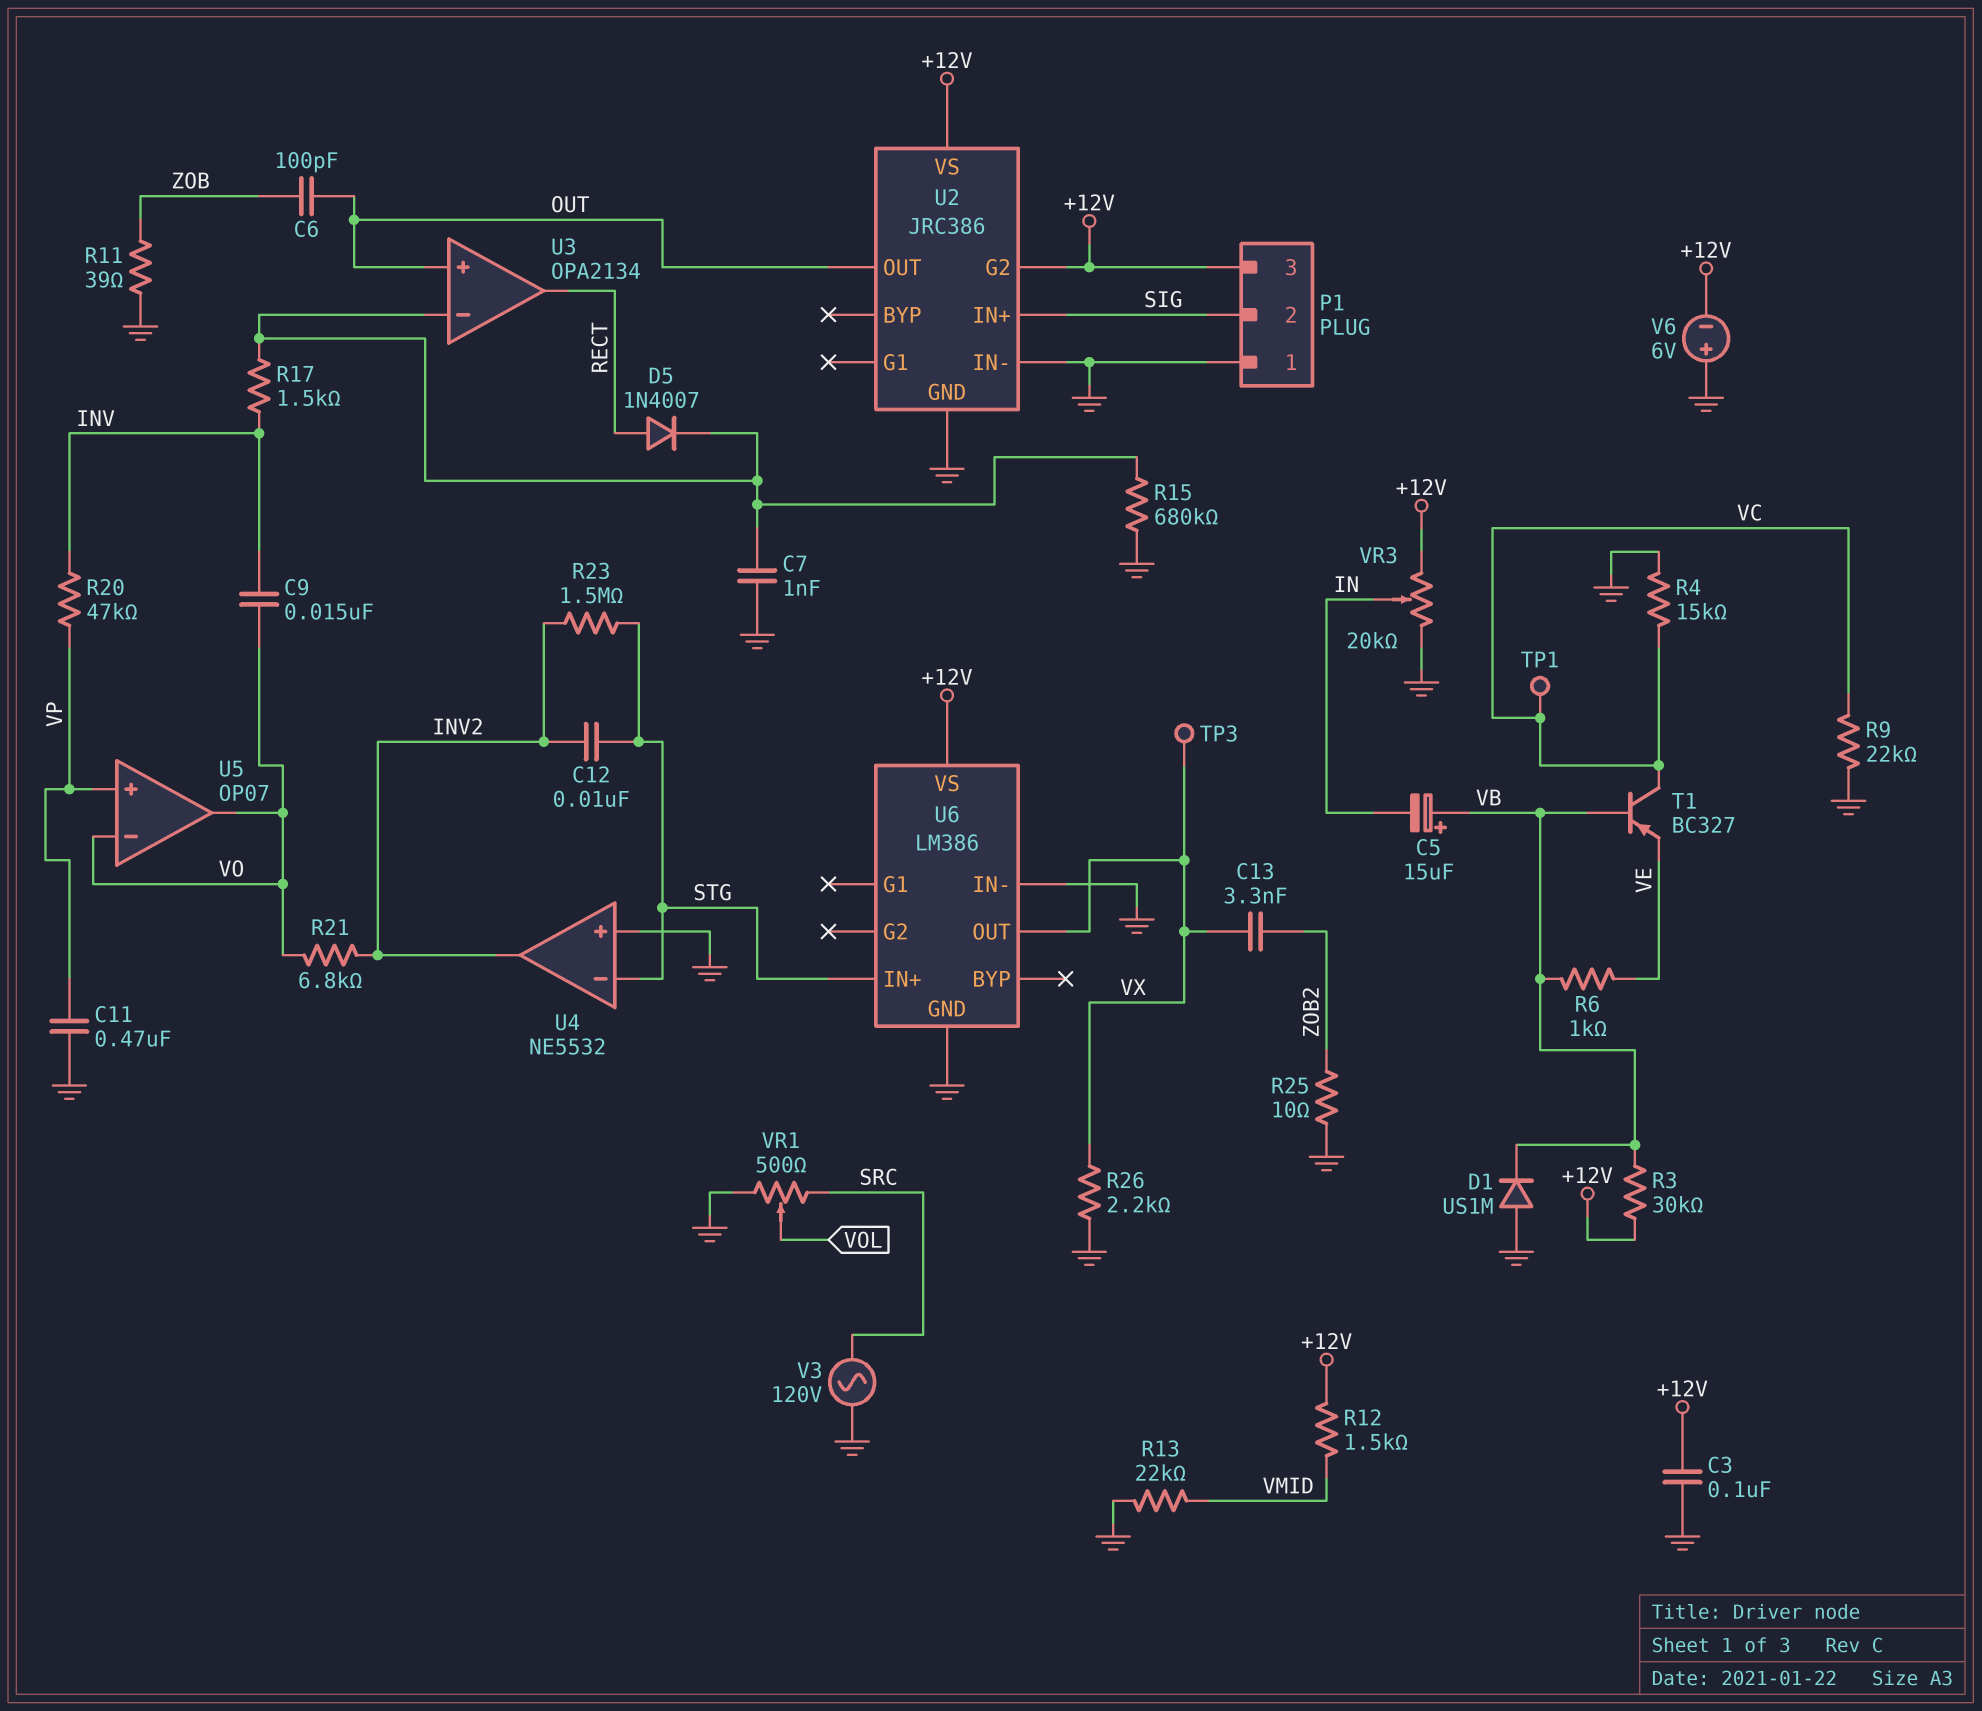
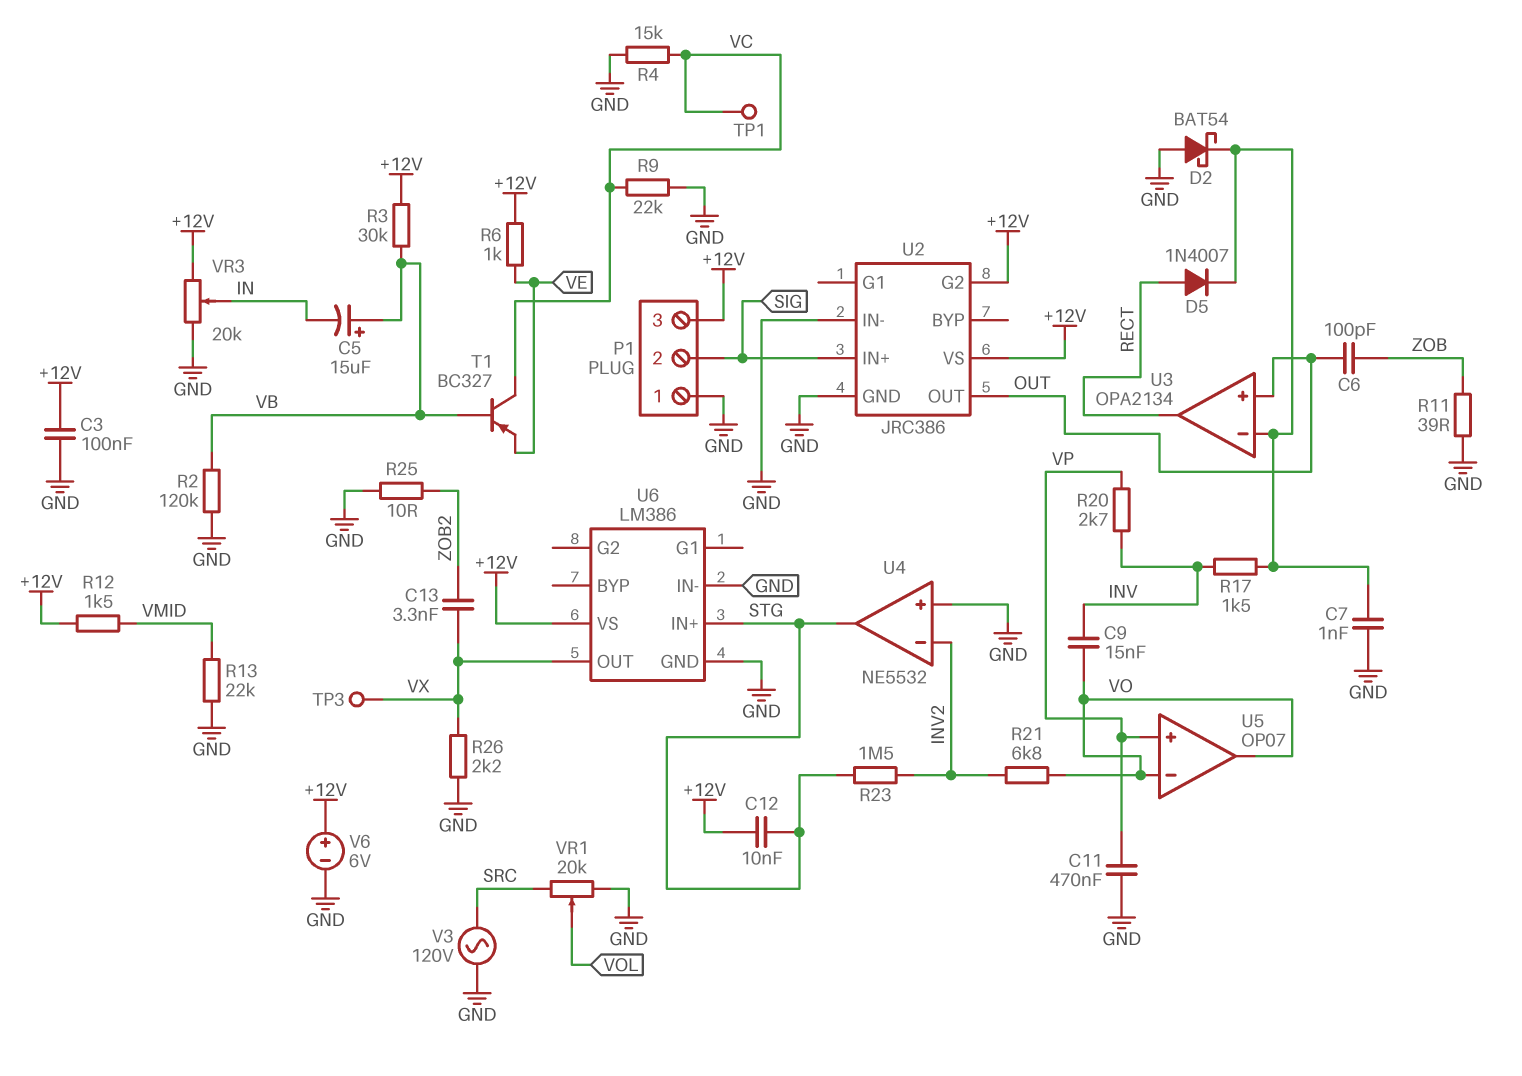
C12: 10nF (INV2, STG) -> 10nF (+12V, STG)
D1: diode US1M (A GND, K VB) -> none
D2: none -> schottky BAT54 (A GND, K U3/in-)
R2: none -> 120k (GND, VB)
R6: 1k (VB, VE) -> 1k (+12V, VE)
R15: 680k (GND, U3/in-) -> none
R20: 47k (INV, VP) -> 2.7k (INV, VP)
U4 pin in-: STG -> INV2
U4 pin out: INV2 -> STG
V6: 6V (plus GND, minus +12V) -> 6V (plus +12V, minus GND)
VR1: 500 (GND, SRC, wiper VOL) -> 20k (GND, SRC, wiper VOL)

